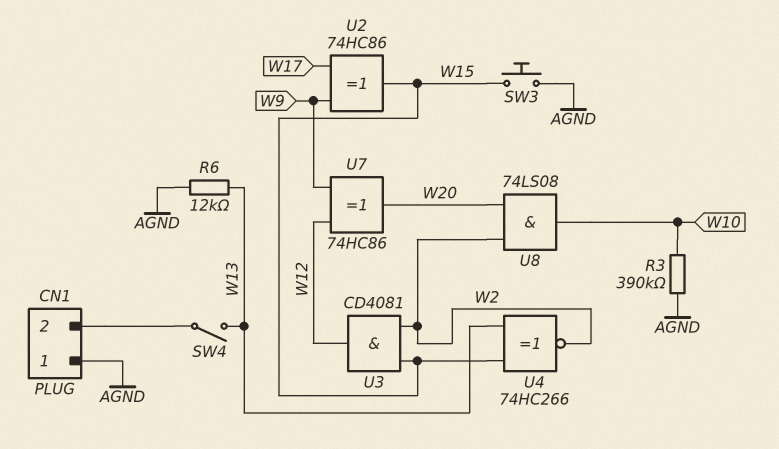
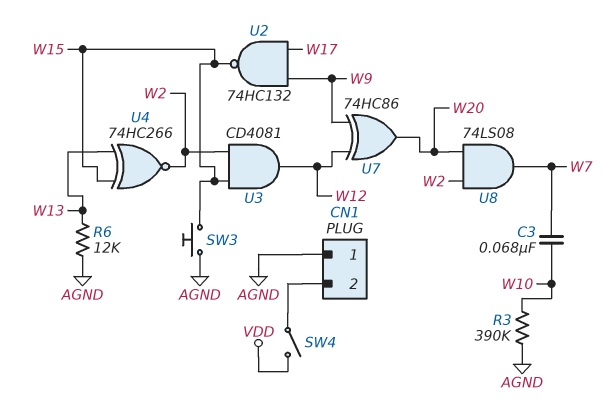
C3: none -> 68nF (W7, W10)
SW4: switch (CN1/2, W13) -> switch (CN1/2, VDD)
U2: XOR 74HC86 (in W9, in W17, out W15) -> NAND 74HC132 (in W9, in W17, out W15)
U8: AND 74LS08 (in W2, in W20, out W10) -> AND 74LS08 (in W2, in W20, out W7)

